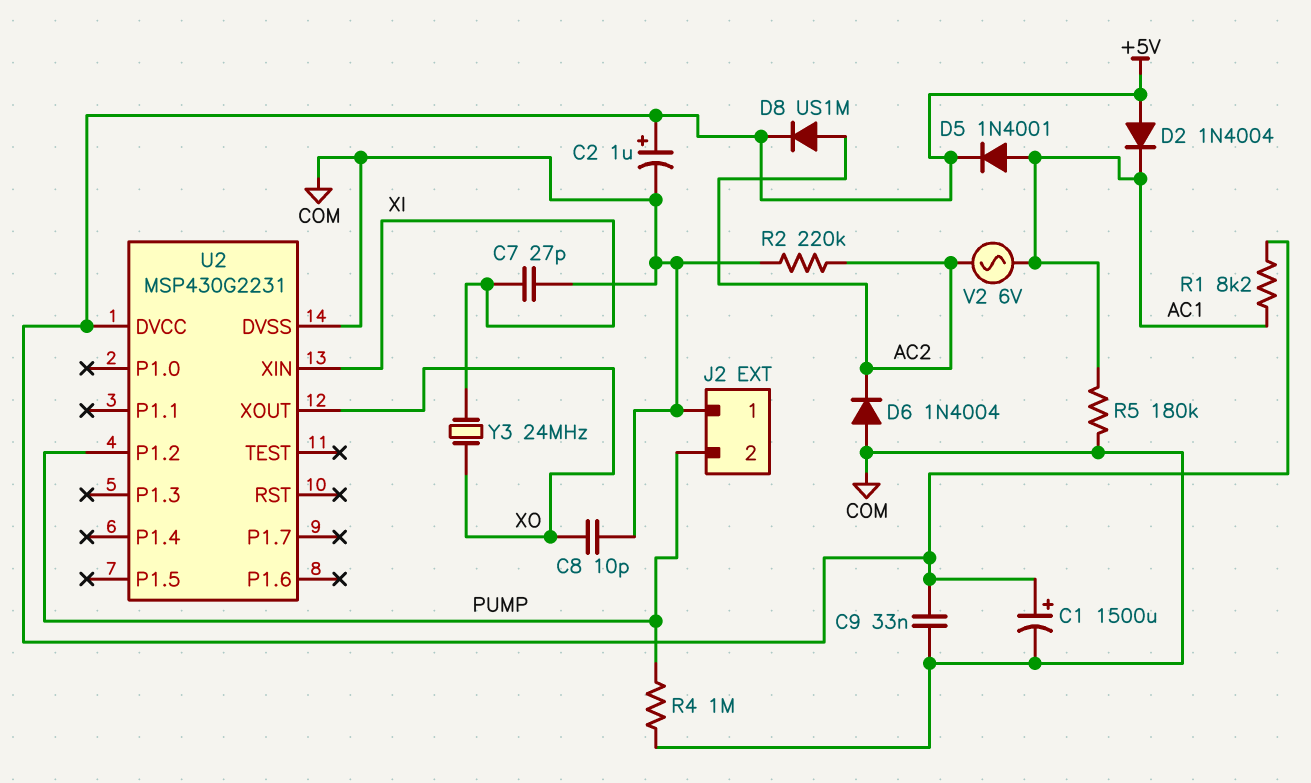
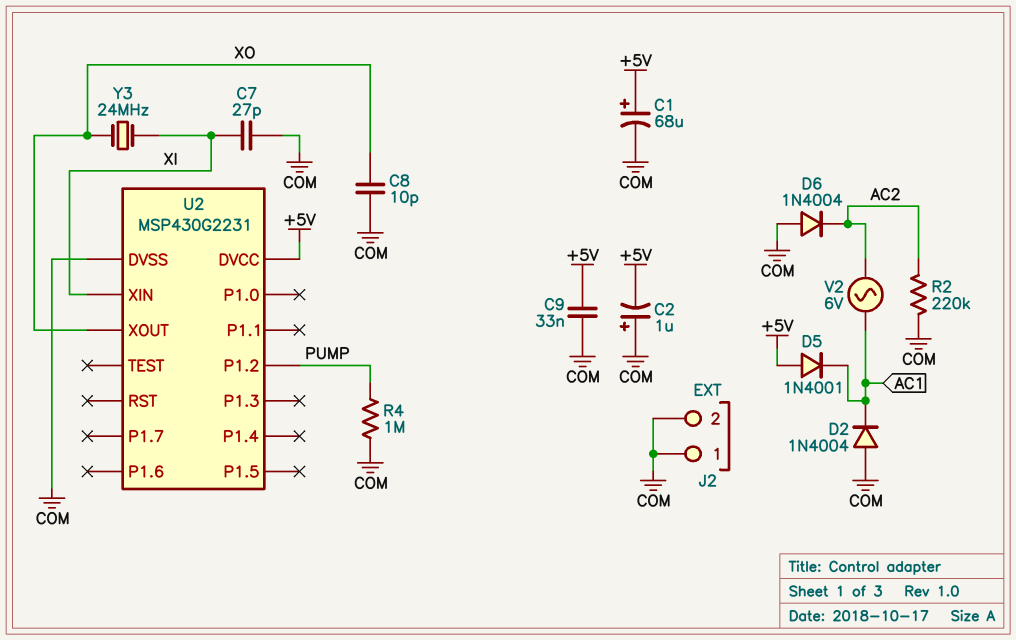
C1: 1500uF (plus +5V, minus COM) -> 68uF (plus +5V, minus COM)
C2: 1uF (plus +5V, minus COM) -> 1uF (plus COM, minus +5V)
D2: diode 1N4004 (A +5V, K AC1) -> diode 1N4004 (A COM, K AC1)
D5: diode 1N4001 (A AC1, K +5V) -> diode 1N4001 (A +5V, K AC1)
D8: diode US1M (A AC2, K +5V) -> none
J2 pin 2: PUMP -> COM
R1: 8.2k (+5V, AC1) -> none
R5: 180k (AC1, COM) -> none

